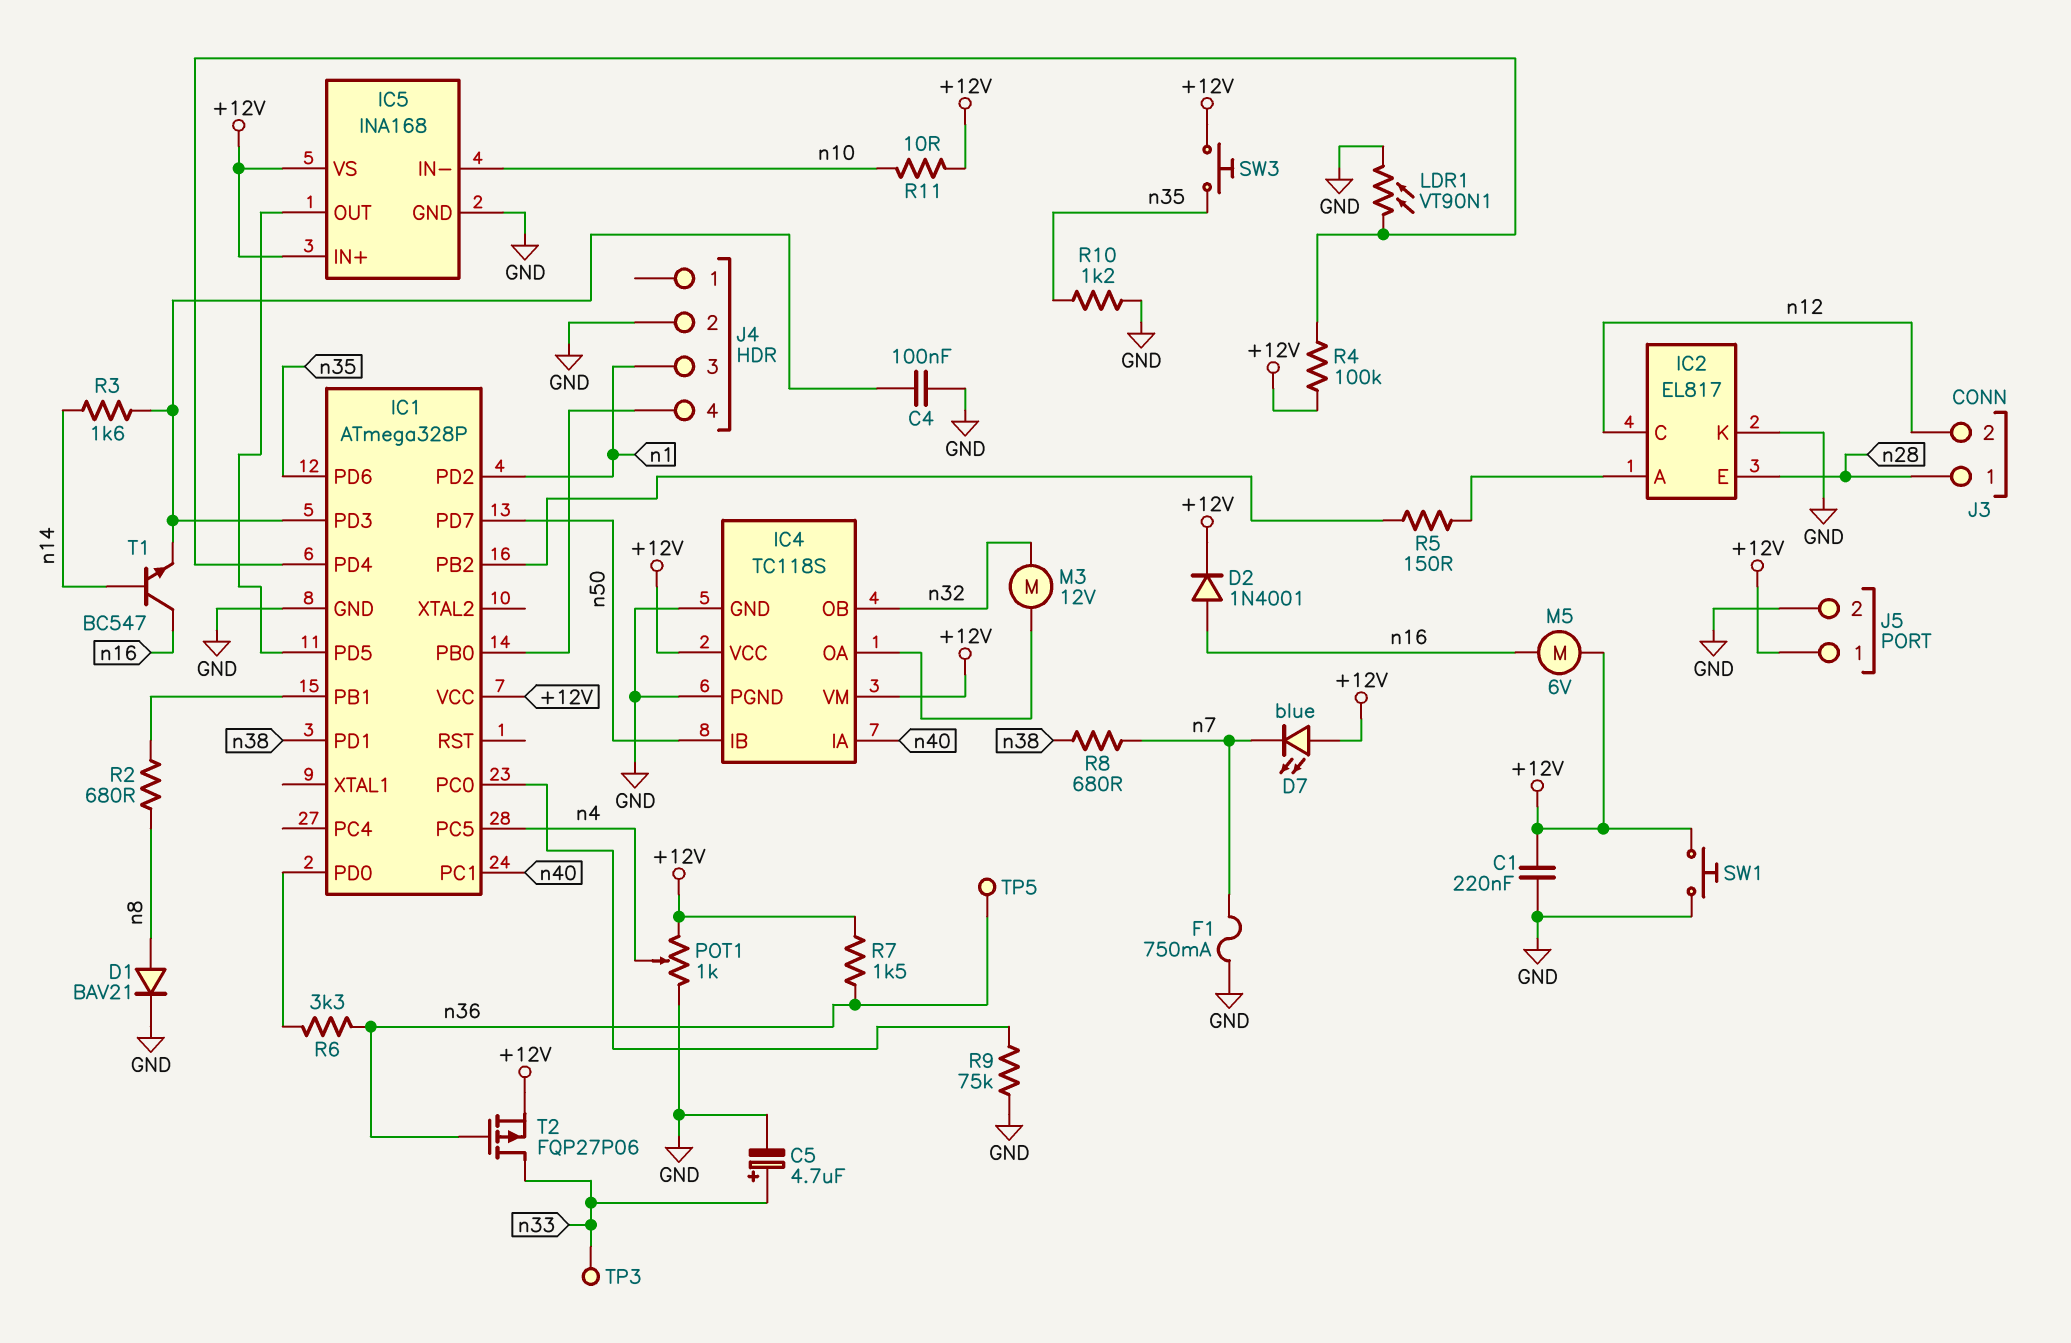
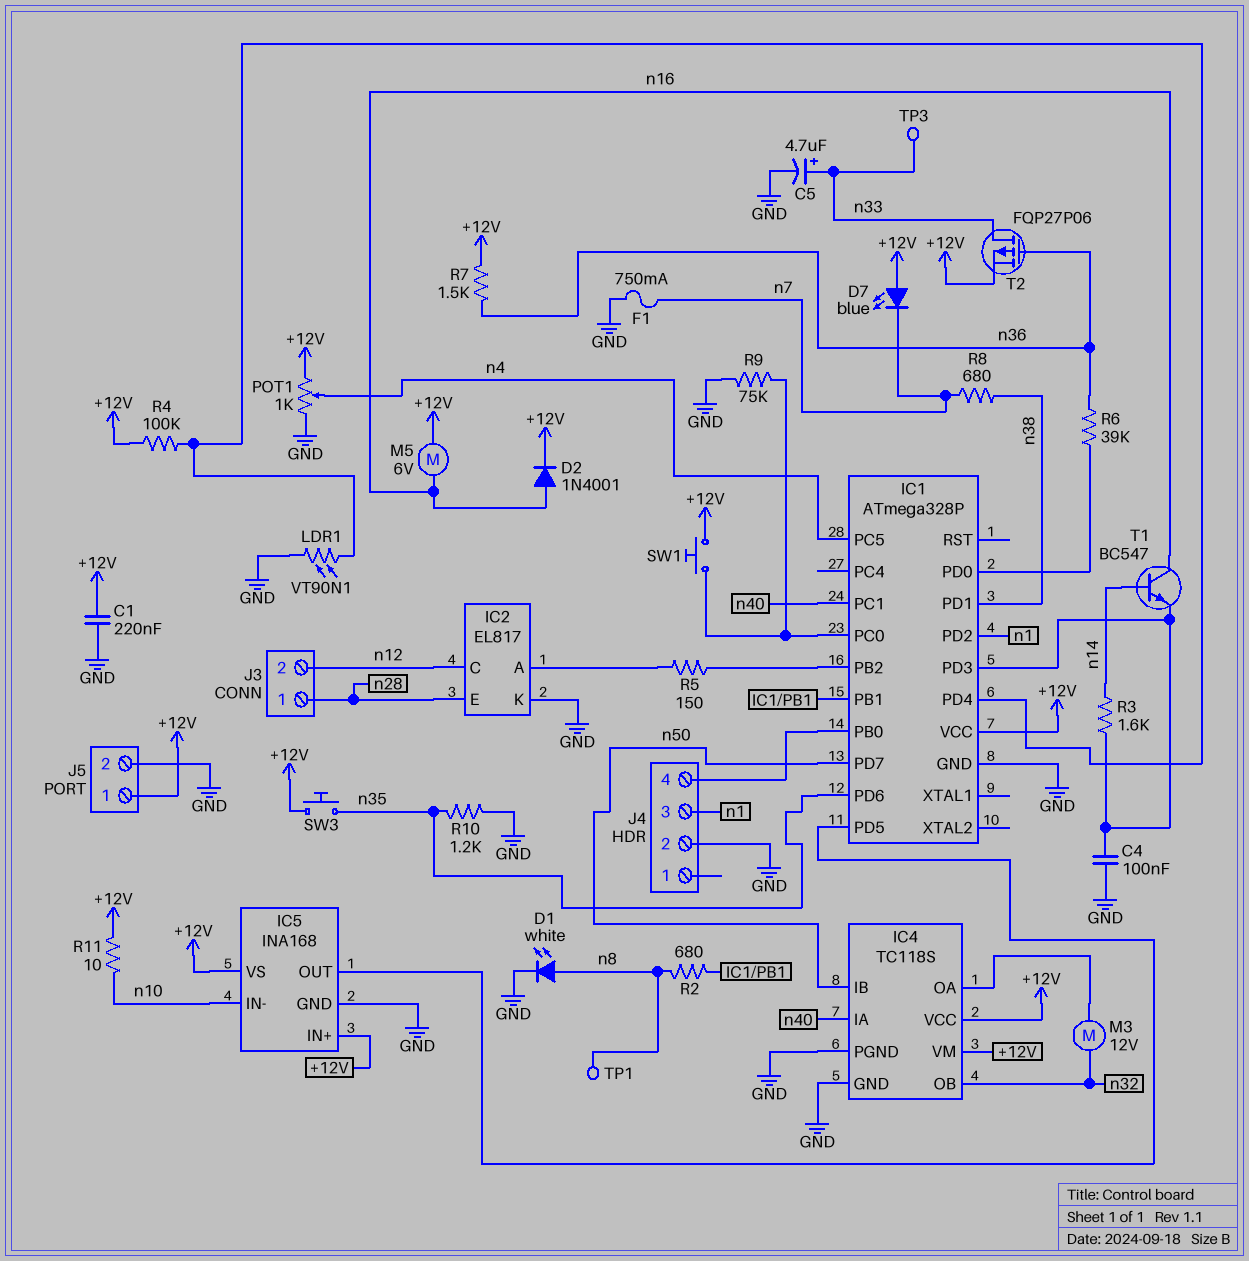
D1: diode BAV21 (A n8, K GND) -> LED white (A n8, K GND)
R6: 3.3k (IC1/PD0, n36) -> 39k (IC1/PD0, n36)
SW1: button (+12V, GND) -> button (+12V, IC1/PC0)
TP1: none -> test point (n8)
TP5: test point (n36) -> none

